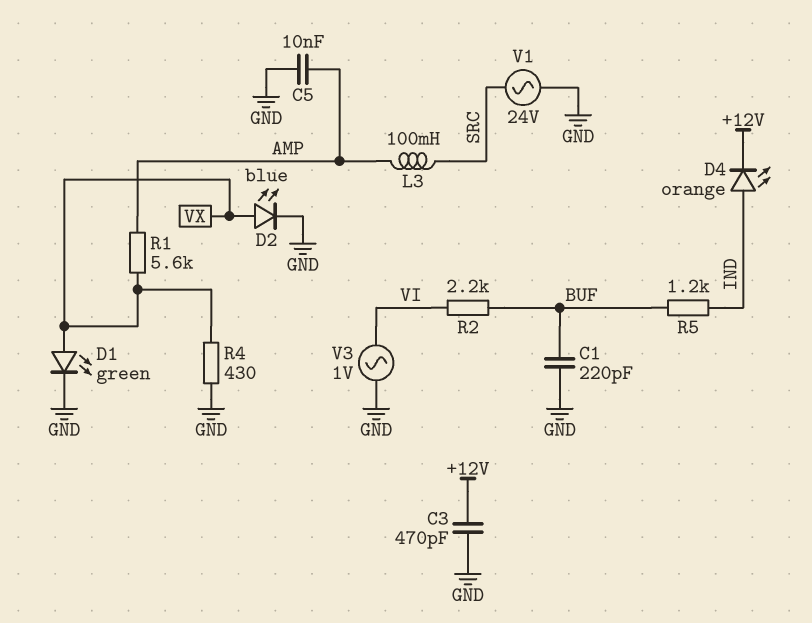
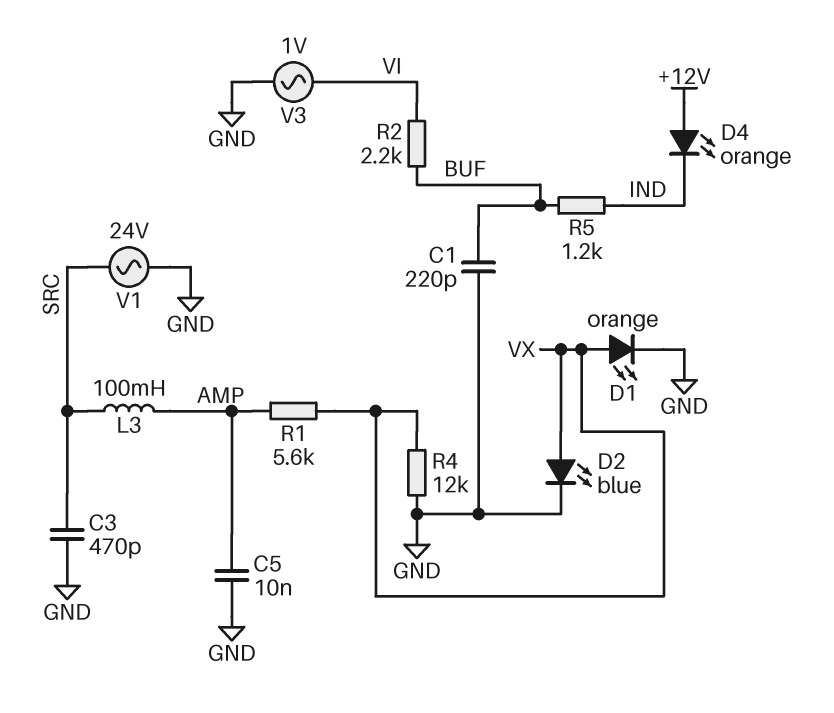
C3: 470pF (+12V, GND) -> 470pF (GND, SRC)
D1: LED green (A VX, K GND) -> LED orange (A VX, K GND)
D4: LED orange (A IND, K +12V) -> LED orange (A +12V, K IND)
R4: 430 (GND, VX) -> 12k (GND, VX)

